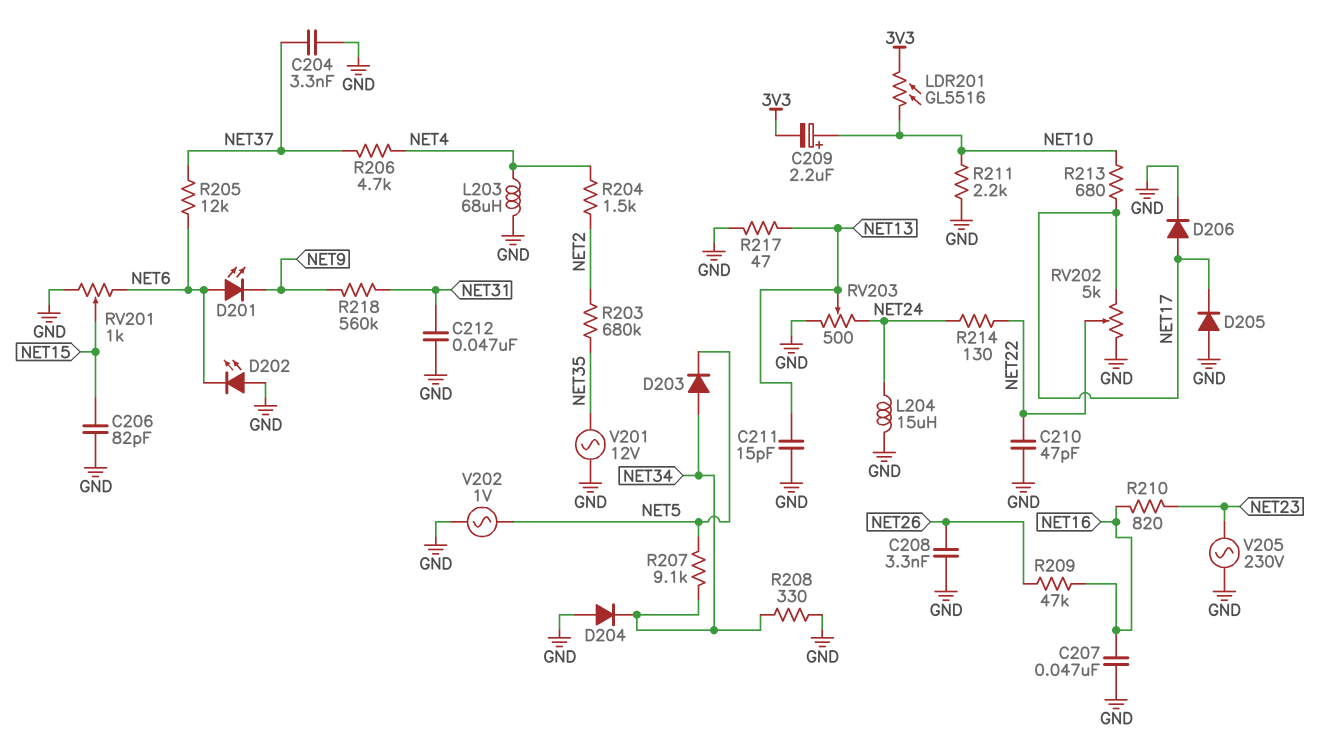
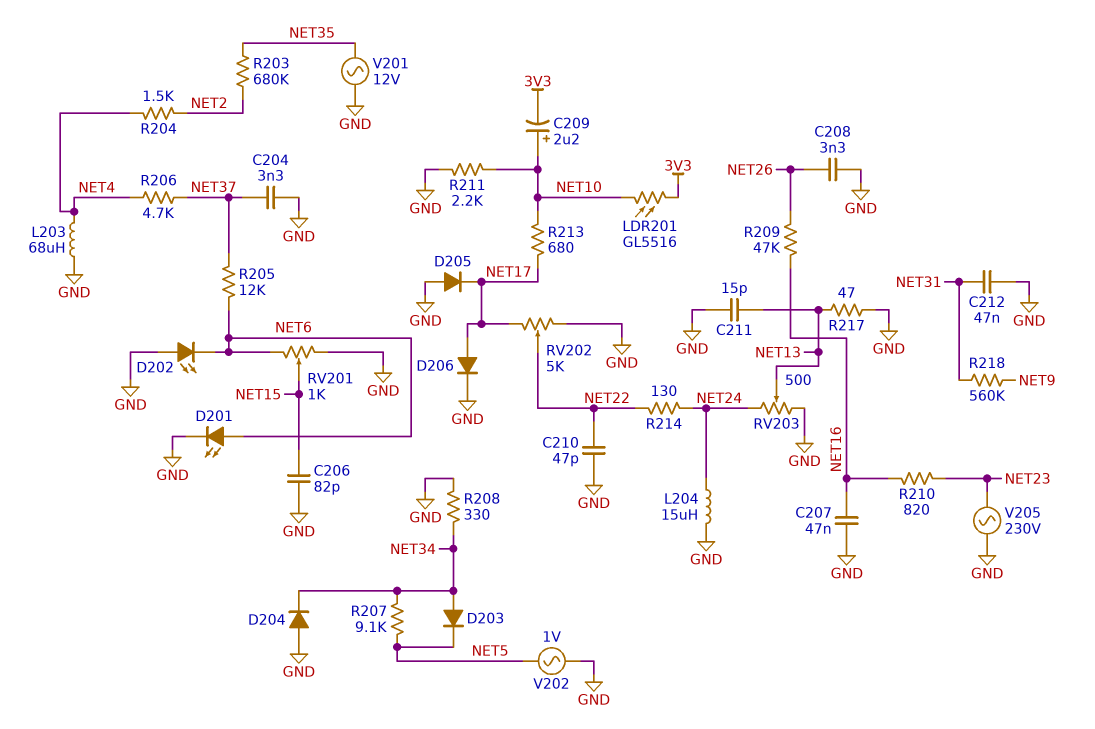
D201: LED (A NET6, K NET9) -> LED (A NET6, K GND)

